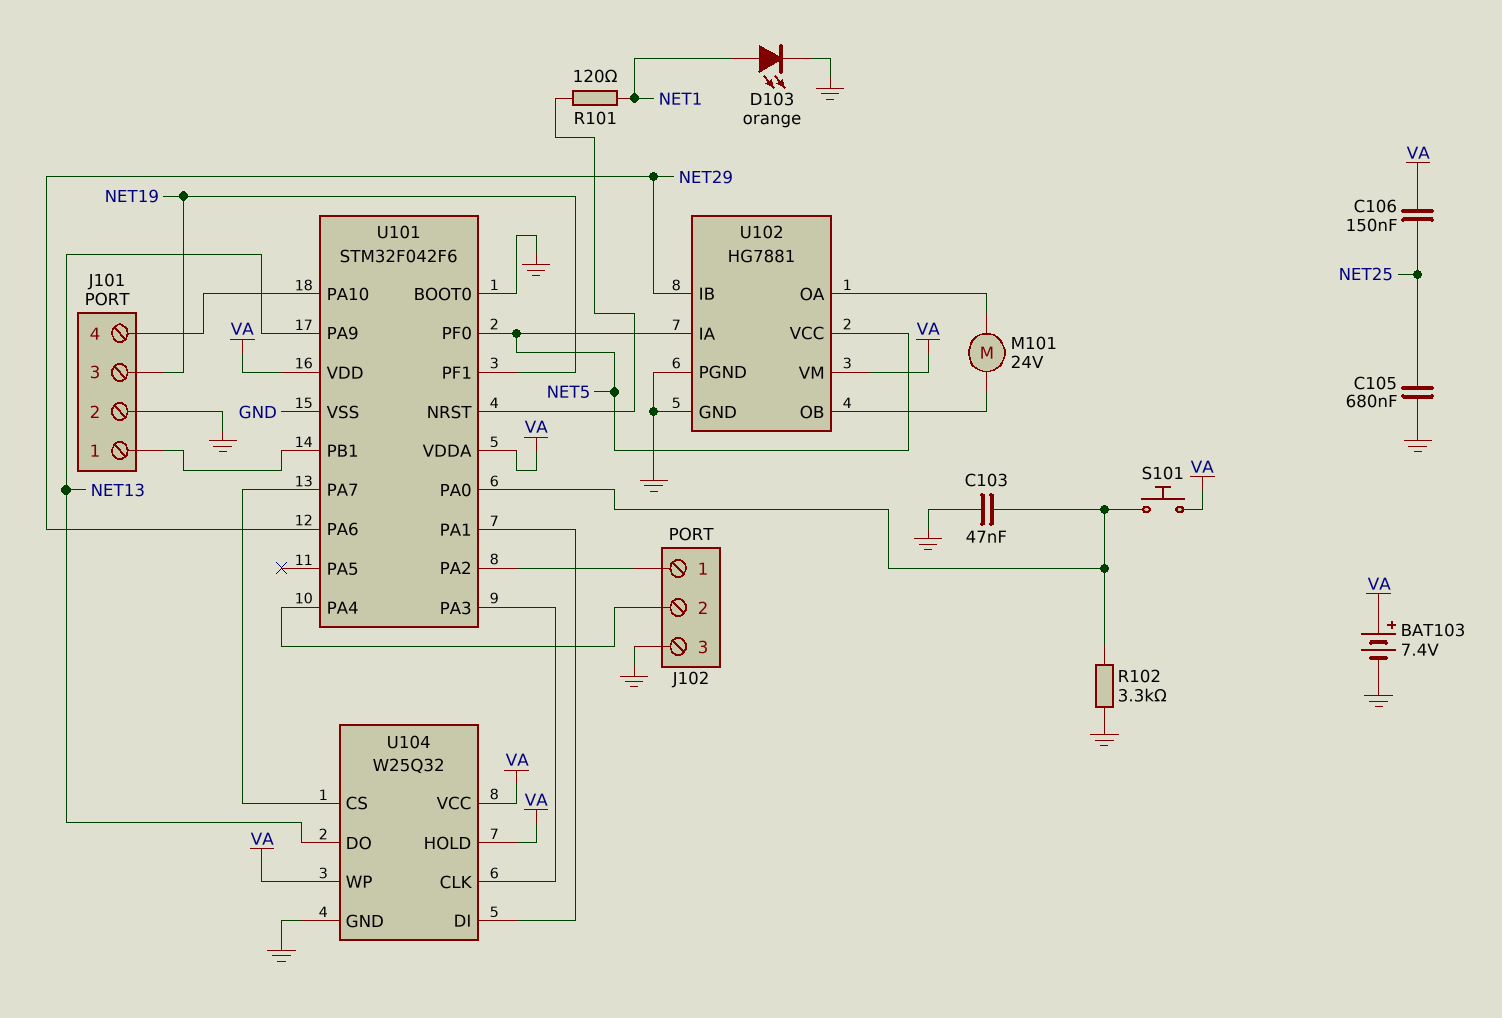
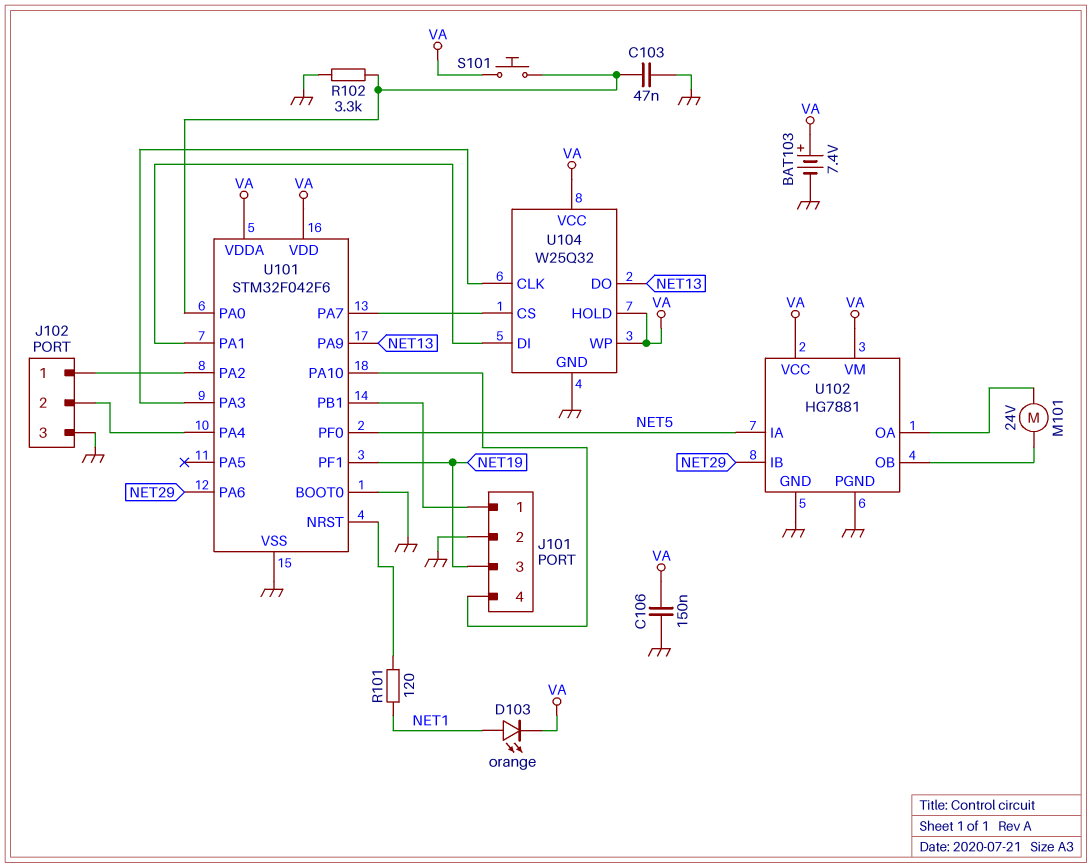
C105: 680nF (GND, NET25) -> none
C106: 150nF (NET25, VA) -> 150nF (GND, VA)
D103: LED orange (A NET1, K GND) -> LED orange (A NET1, K VA)
U102 pin VCC: NET5 -> VA

